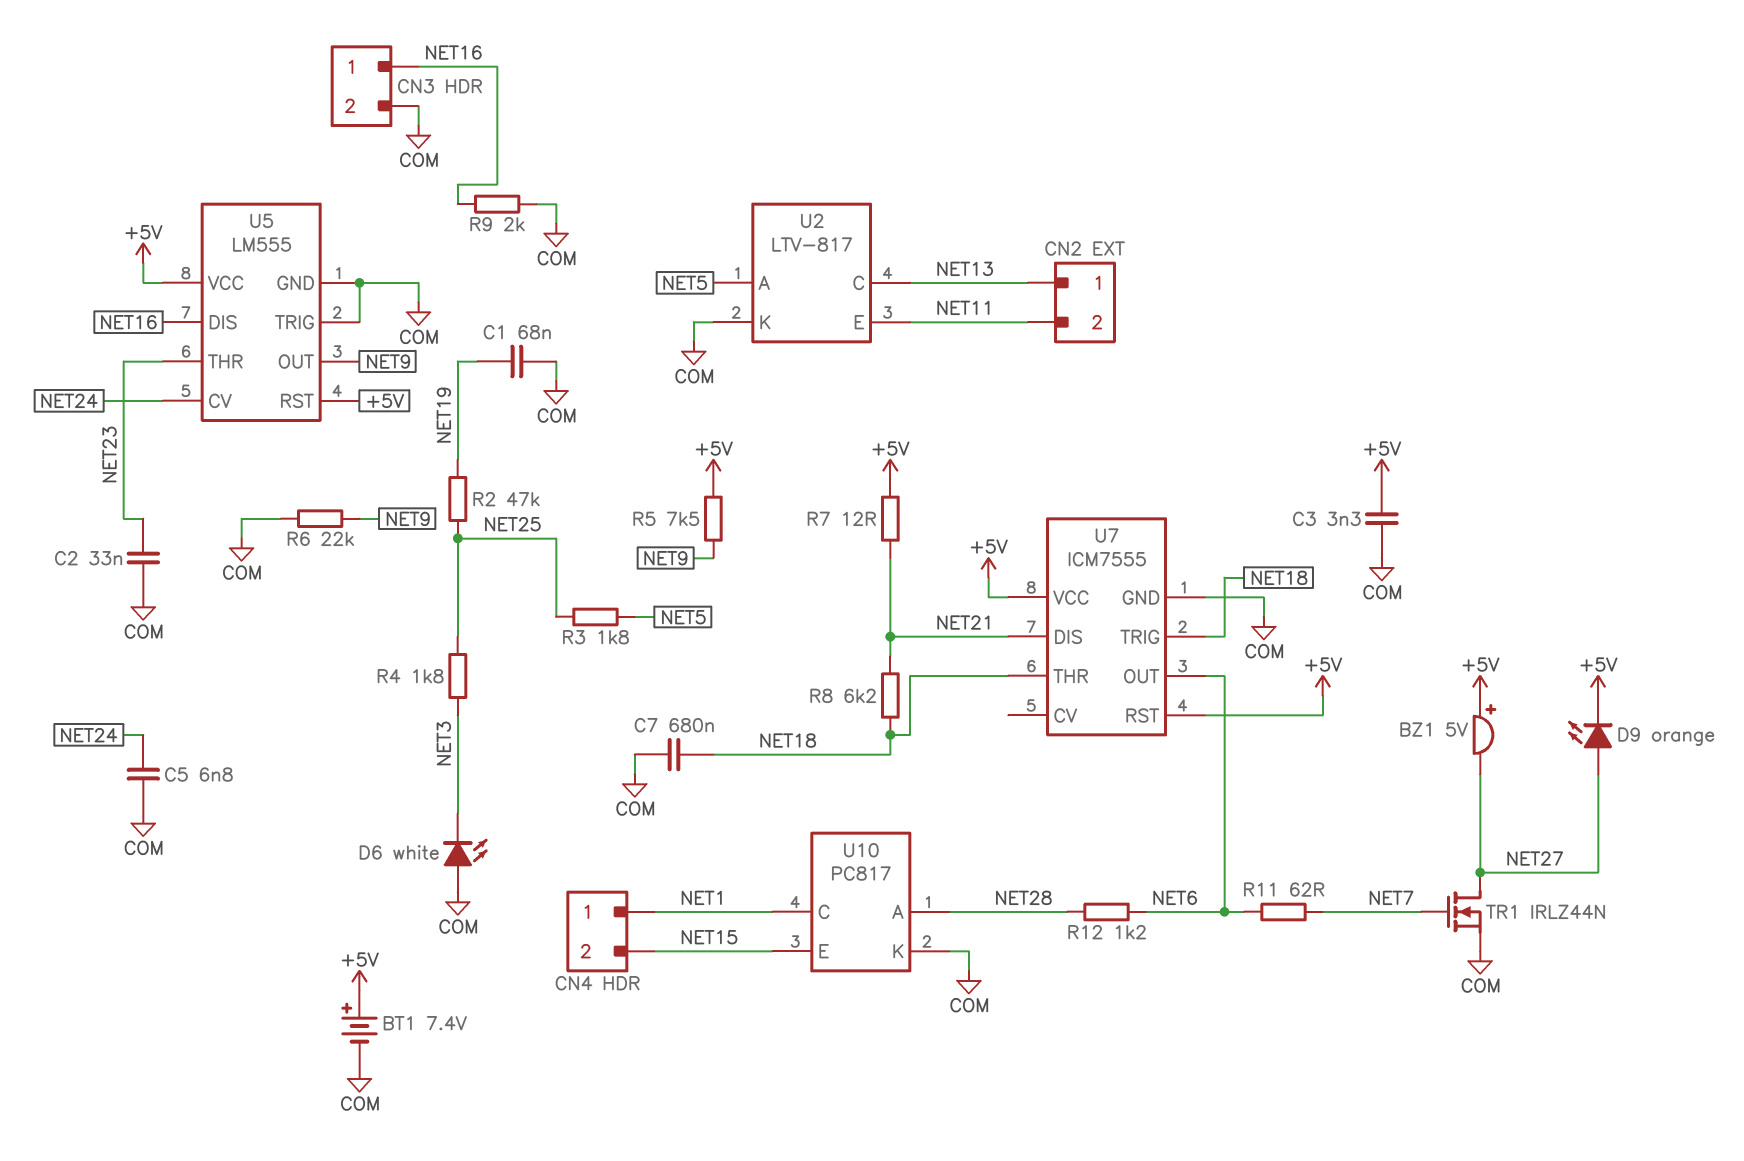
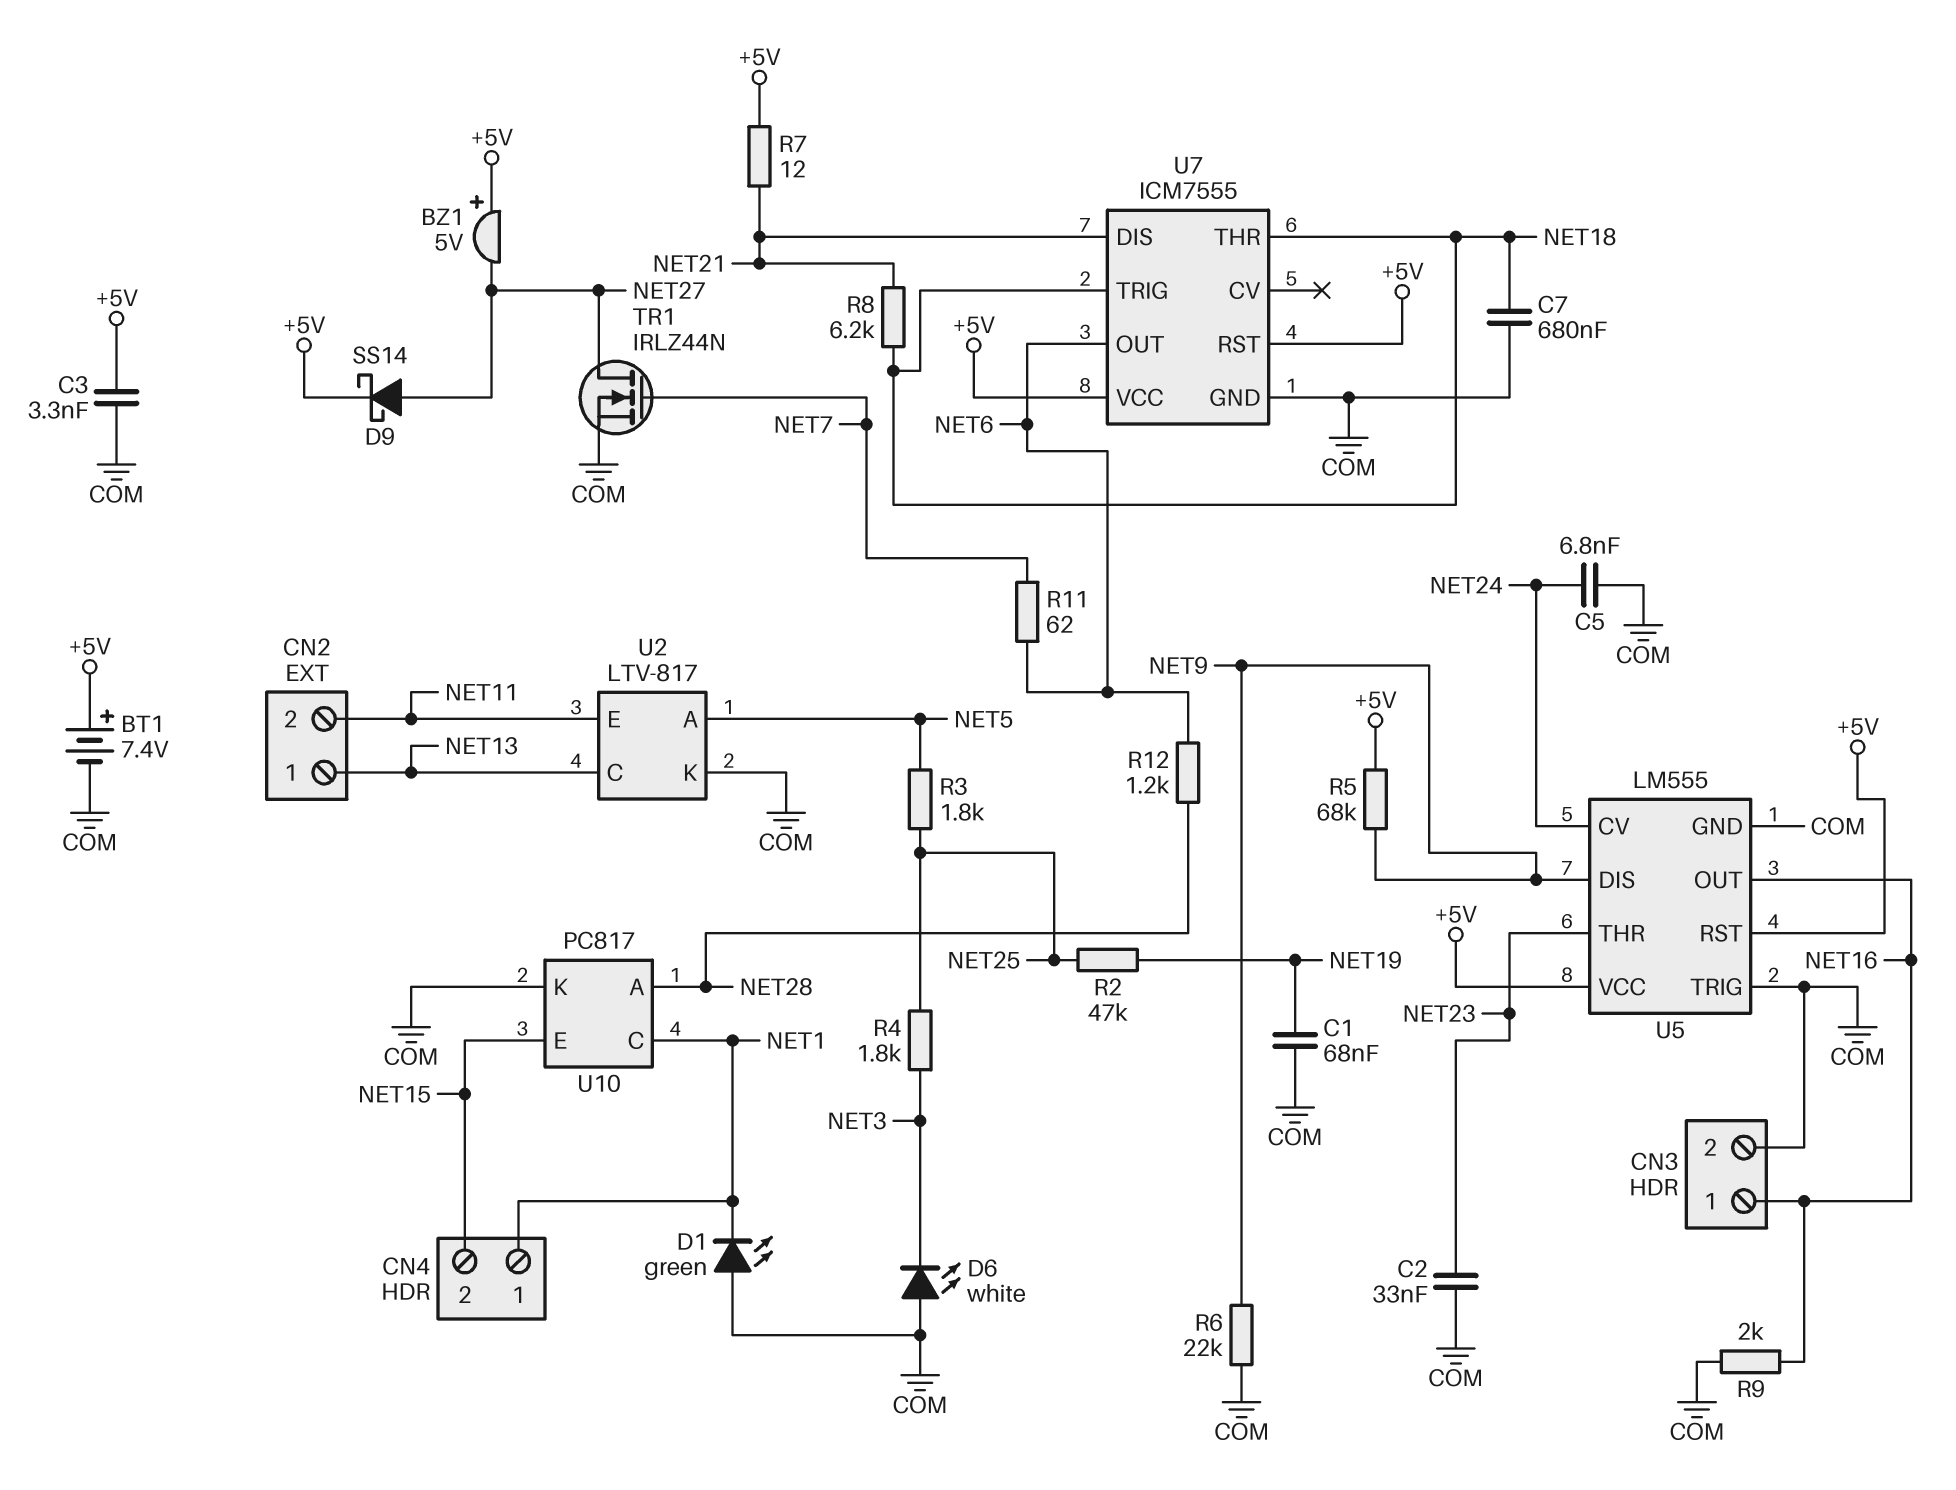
D1: none -> LED green (A COM, K NET1)
D9: LED orange (A NET27, K +5V) -> schottky SS14 (A NET27, K +5V)
R5: 7.5k (+5V, NET9) -> 68k (+5V, NET9)
U5 pin DIS: NET16 -> NET9
U5 pin OUT: NET9 -> NET16

